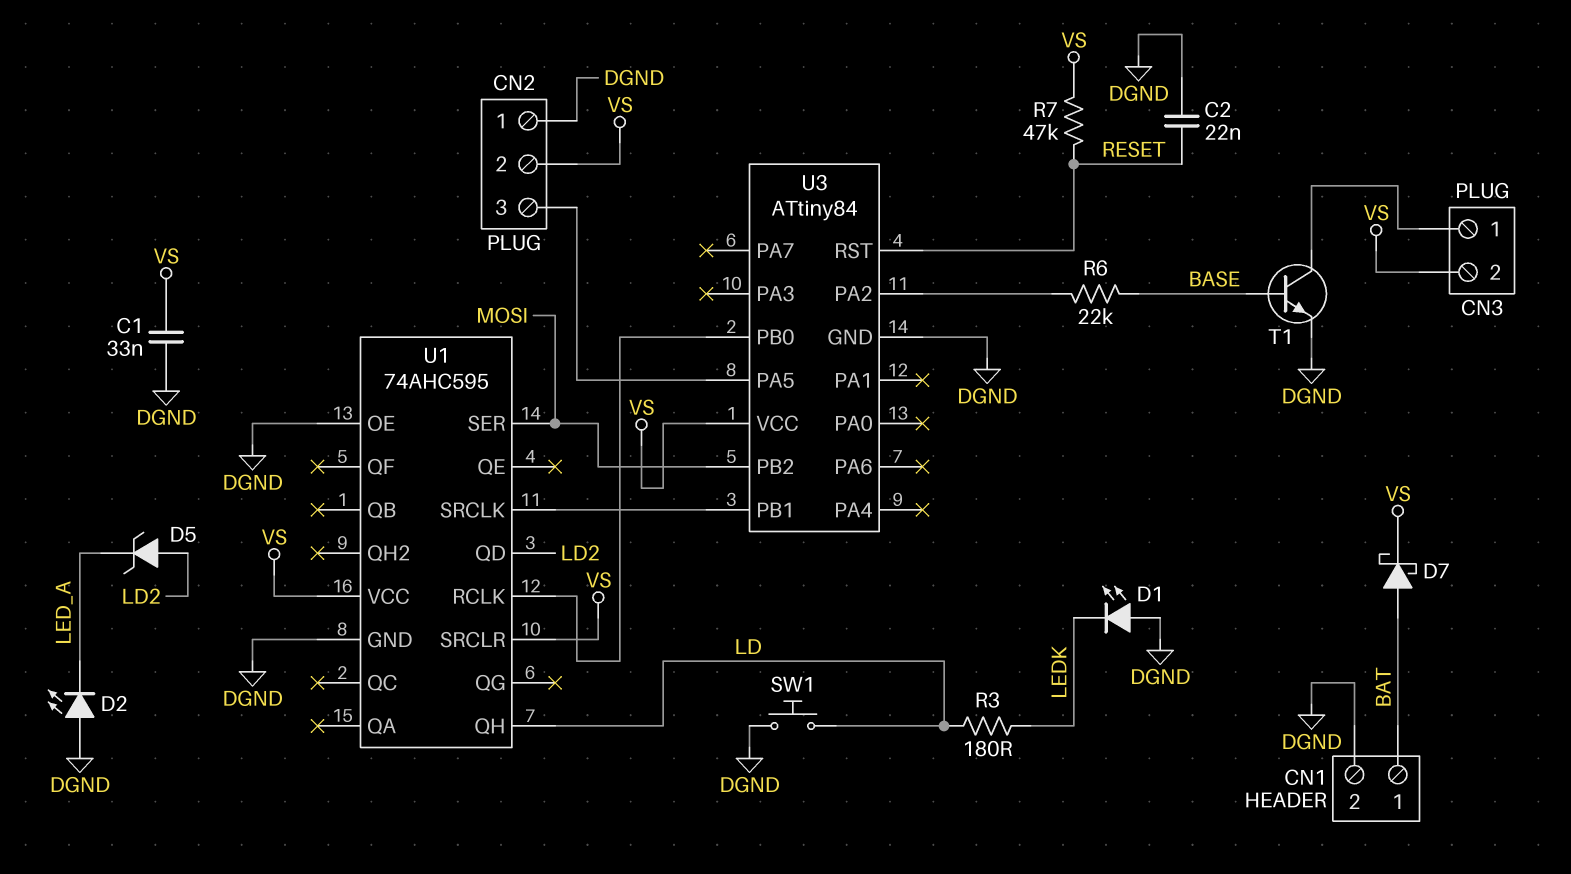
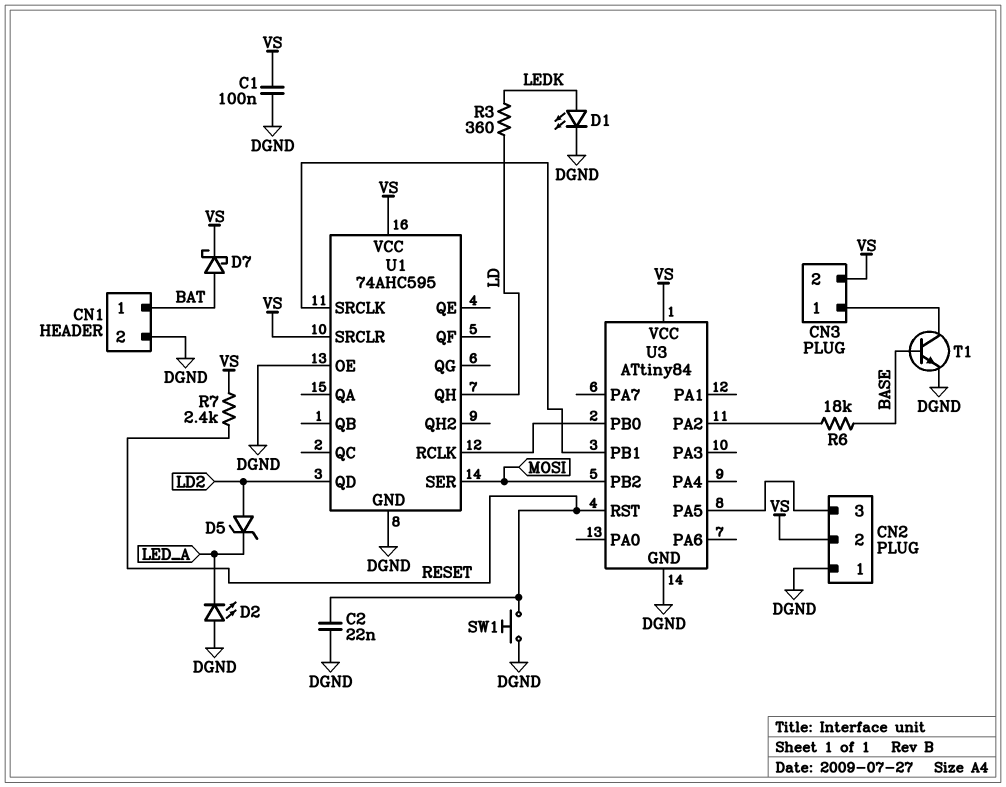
C1: 33nF (DGND, VS) -> 100nF (DGND, VS)
D1: LED (A DGND, K LEDK) -> LED (A LEDK, K DGND)
R3: 180 (LD, LEDK) -> 360 (LD, LEDK)
R6: 22k (BASE, U3/PA2) -> 18k (BASE, U3/PA2)
R7: 47k (RESET, VS) -> 2.4k (RESET, VS)
SW1: button (DGND, LD) -> button (DGND, RESET)

